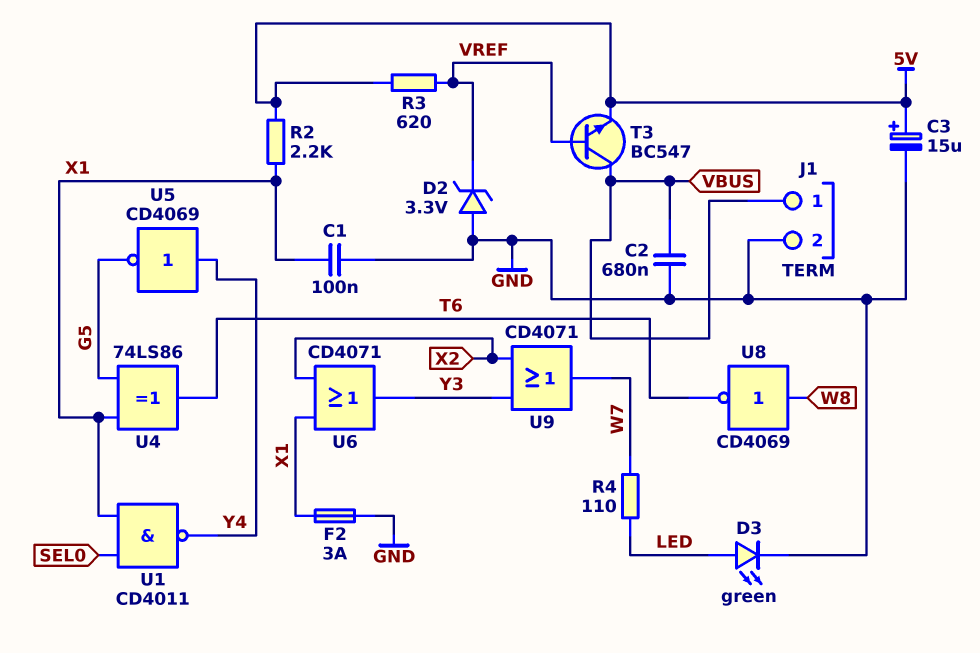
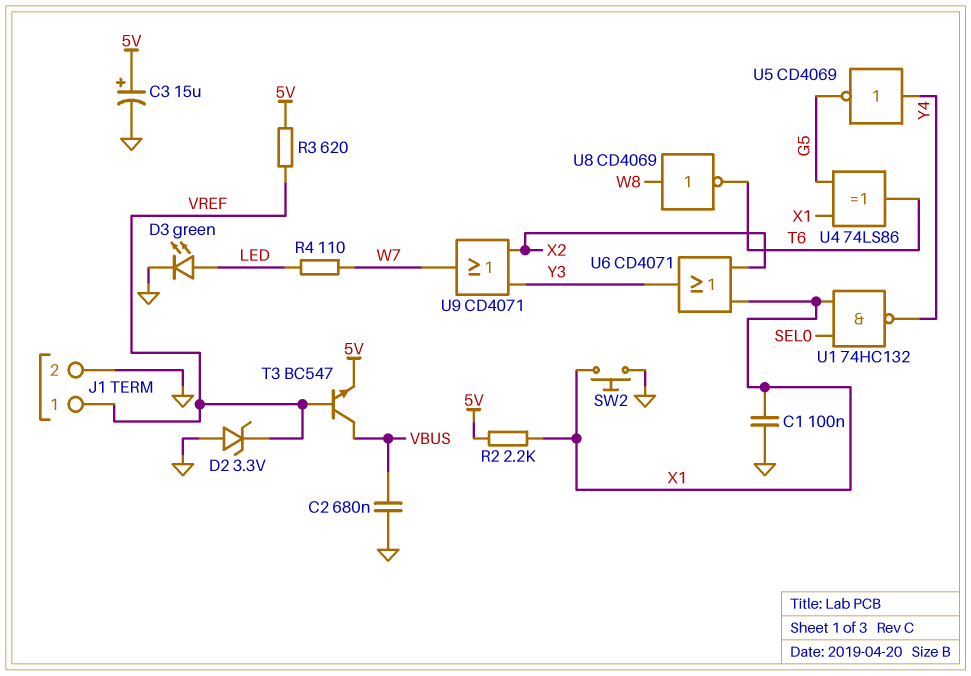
F2: 3A (GND, X1) -> none
J1 pin 1: VBUS -> VREF
SW2: none -> button (GND, X1)
U1: NAND CD4011 (in SEL0, in X1, out Y4) -> NAND 74HC132 (in SEL0, in X1, out Y4)

